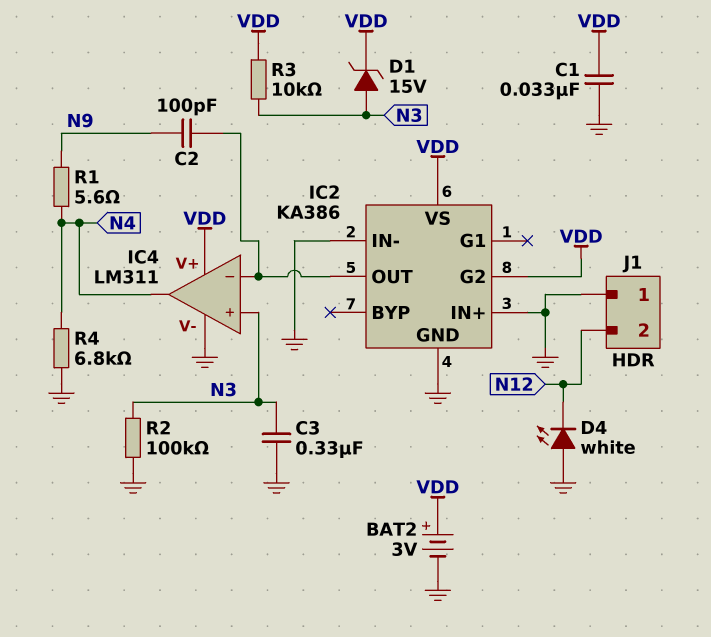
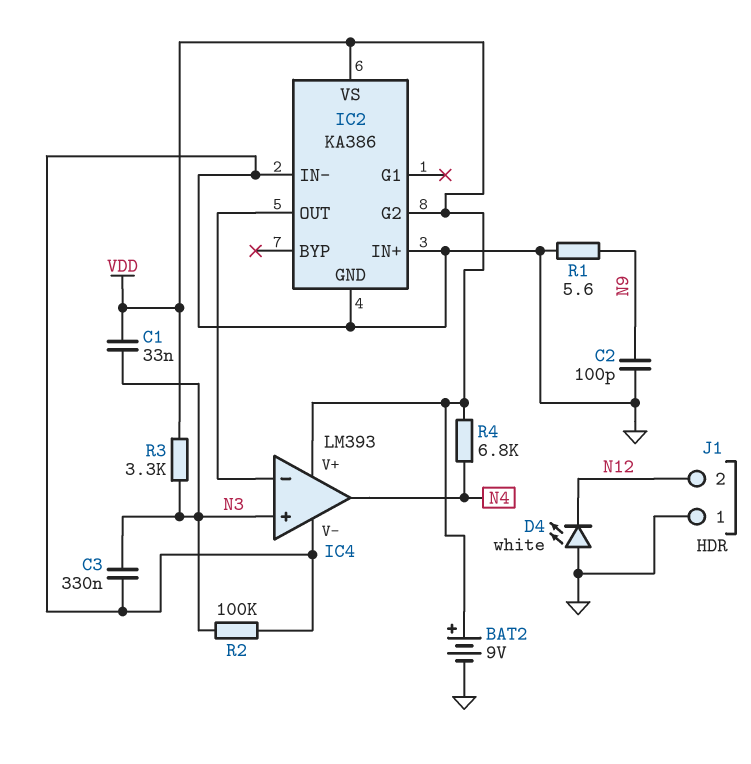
BAT2: 3V (plus VDD, minus GND) -> 9V (plus VDD, minus GND)
C1: 33nF (GND, VDD) -> 33nF (N3, VDD)
C2: 100pF (IC2/OUT, N9) -> 100pF (GND, N9)
D1: zener 15V (A N3, K VDD) -> none
IC4: LM311 -> LM393
R1: 5.6 (N4, N9) -> 5.6 (GND, N9)
R3: 10k (N3, VDD) -> 3.3k (N3, VDD)
R4: 6.8k (GND, N4) -> 6.8k (N4, VDD)

